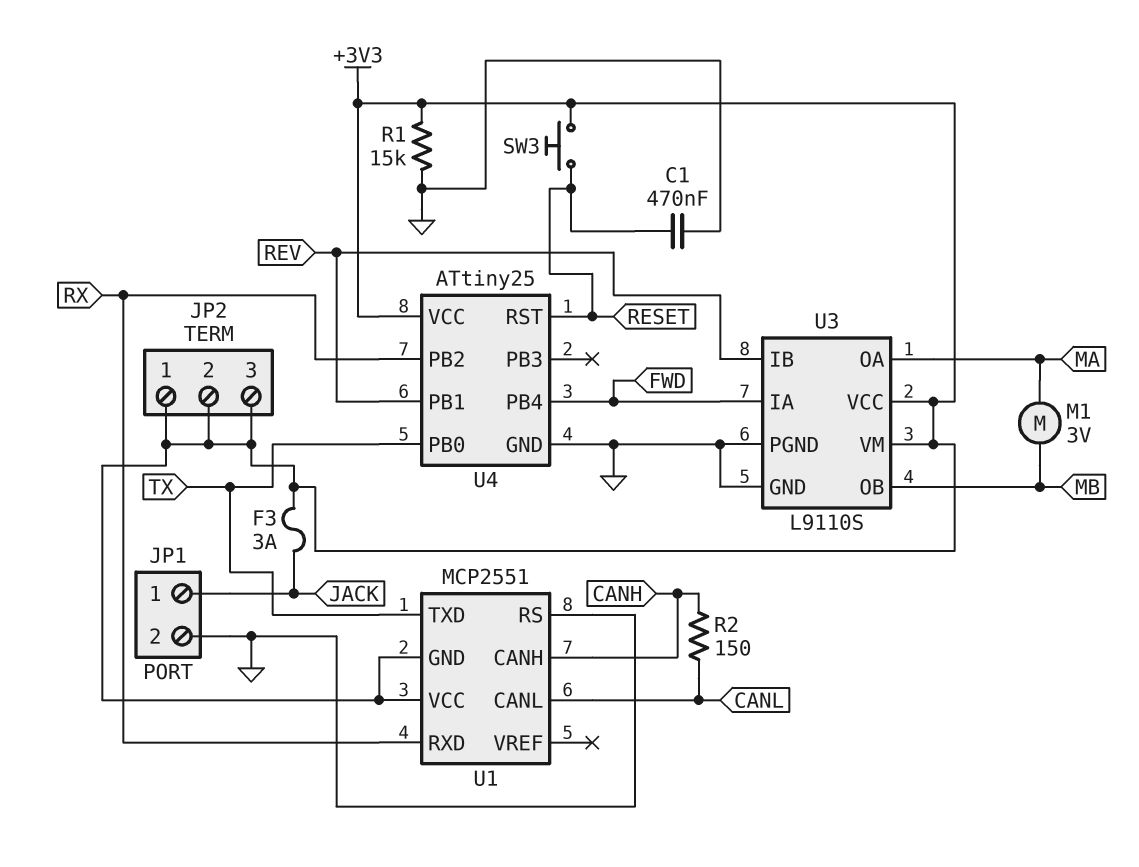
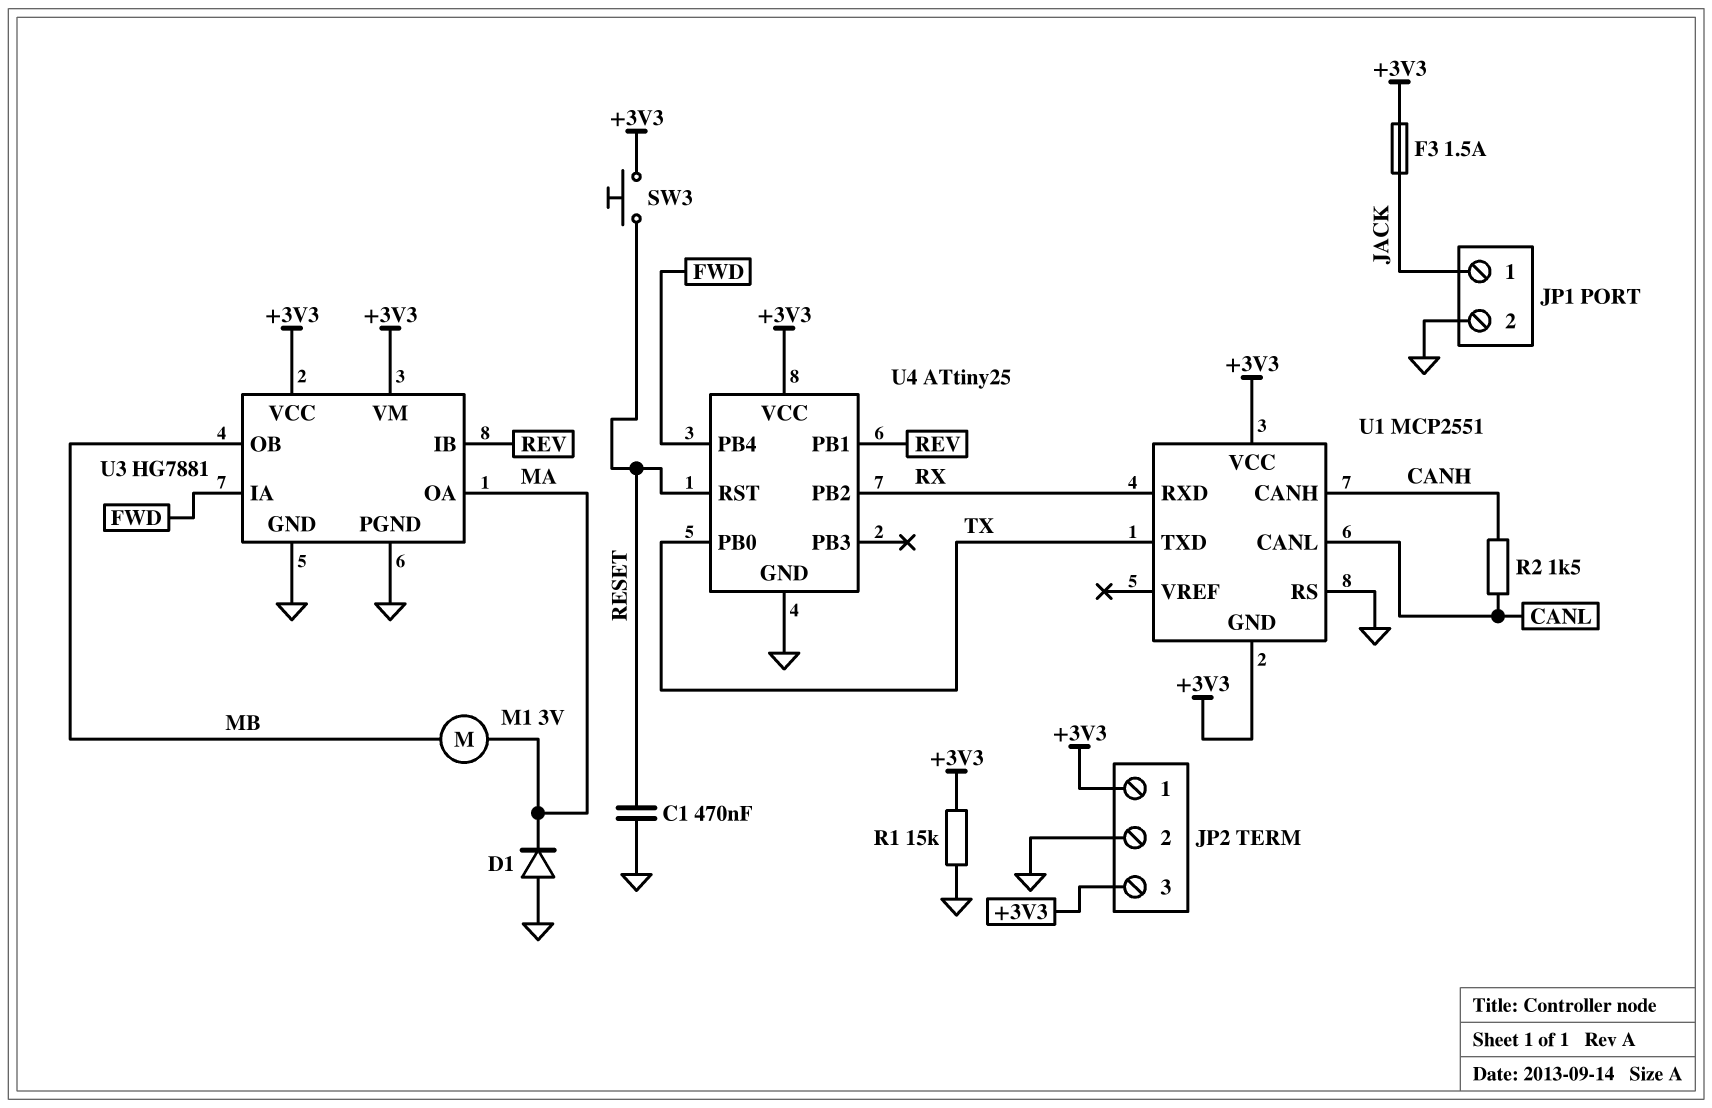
D1: none -> diode (A GND, K MA)
F3: 3A (+3V3, JACK) -> 1.5A (+3V3, JACK)
JP2 pin 2: +3V3 -> GND
R2: 150 (CANH, CANL) -> 1.5k (CANH, CANL)
U3: L9110S -> HG7881

